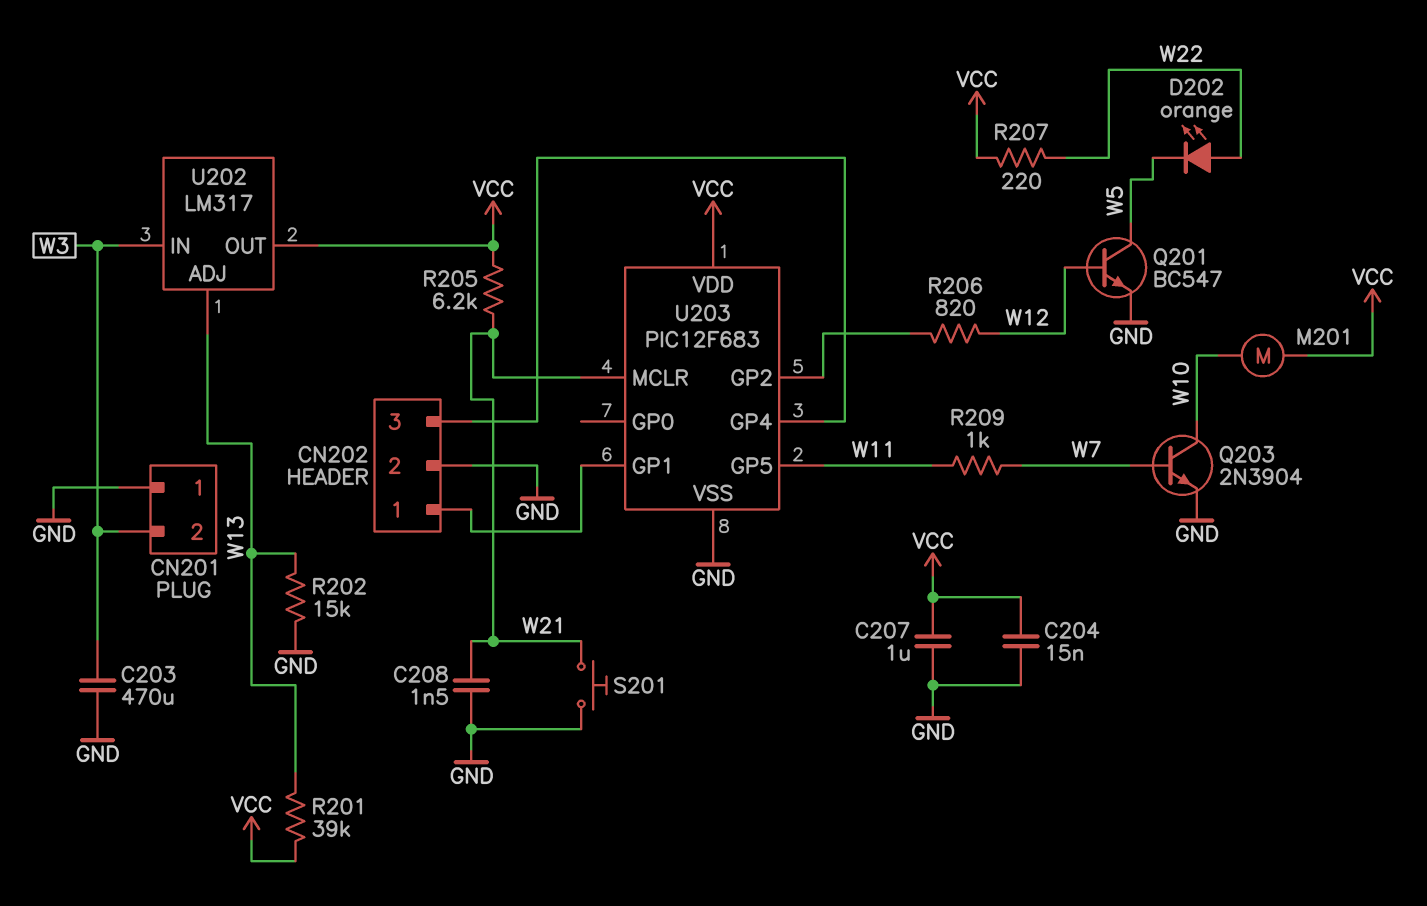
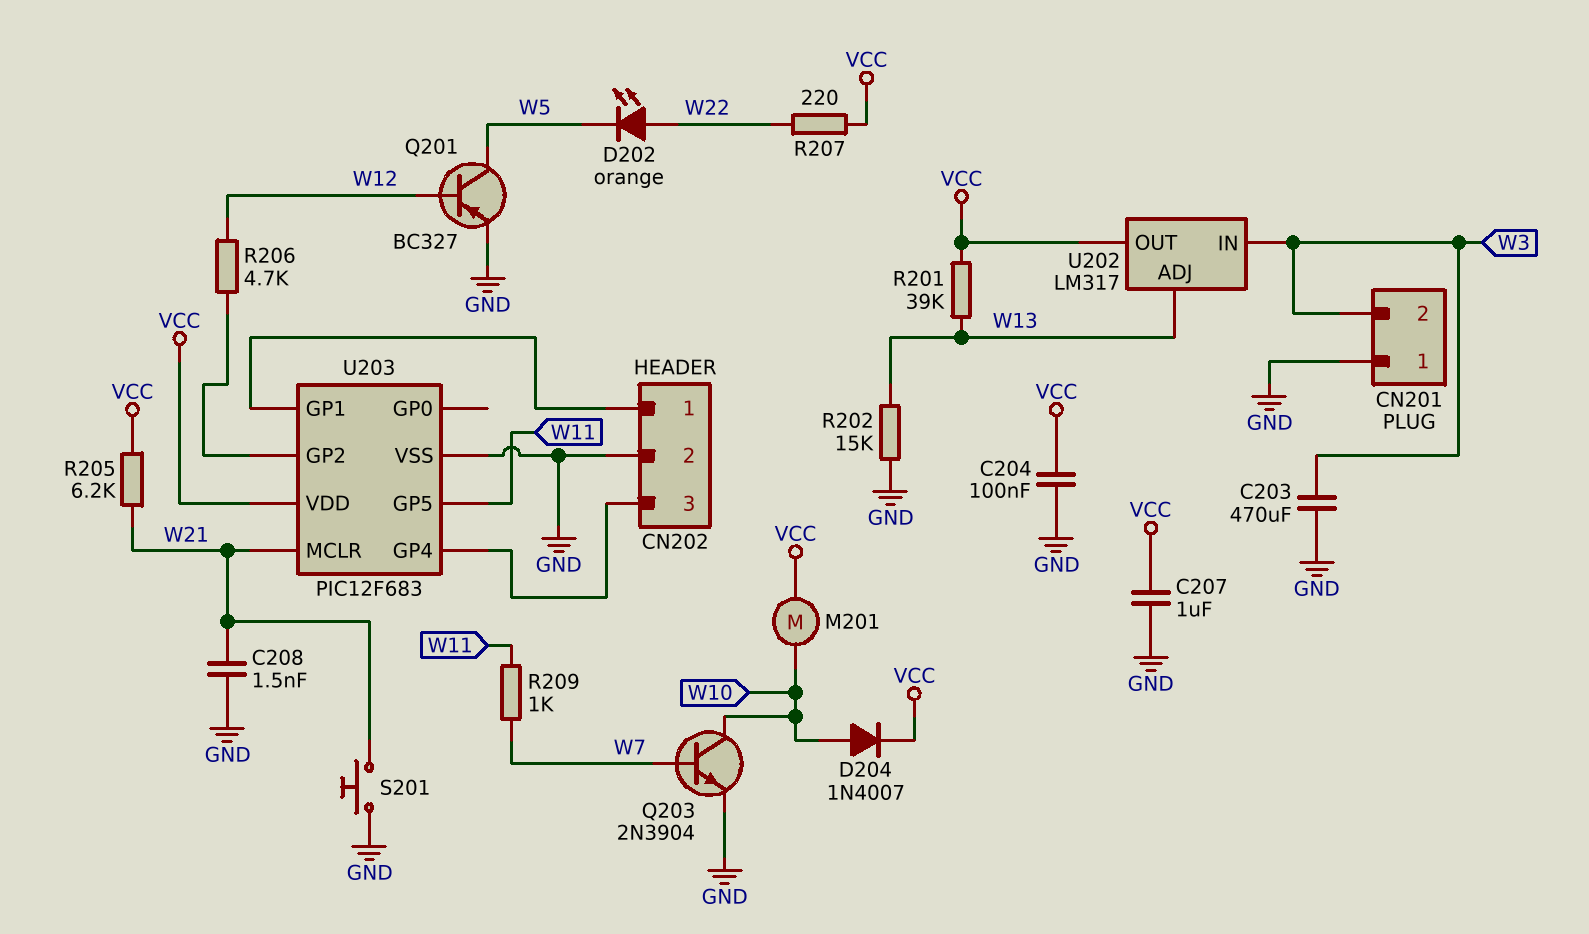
C204: 15nF (GND, VCC) -> 100nF (GND, VCC)
D204: none -> diode 1N4007 (A W10, K VCC)
Q201: NPN BC547 (B W12, C W5, E GND) -> PNP BC327 (B W12, C W5, E GND)
R206: 820 (U203/GP2, W12) -> 4.7k (U203/GP2, W12)

